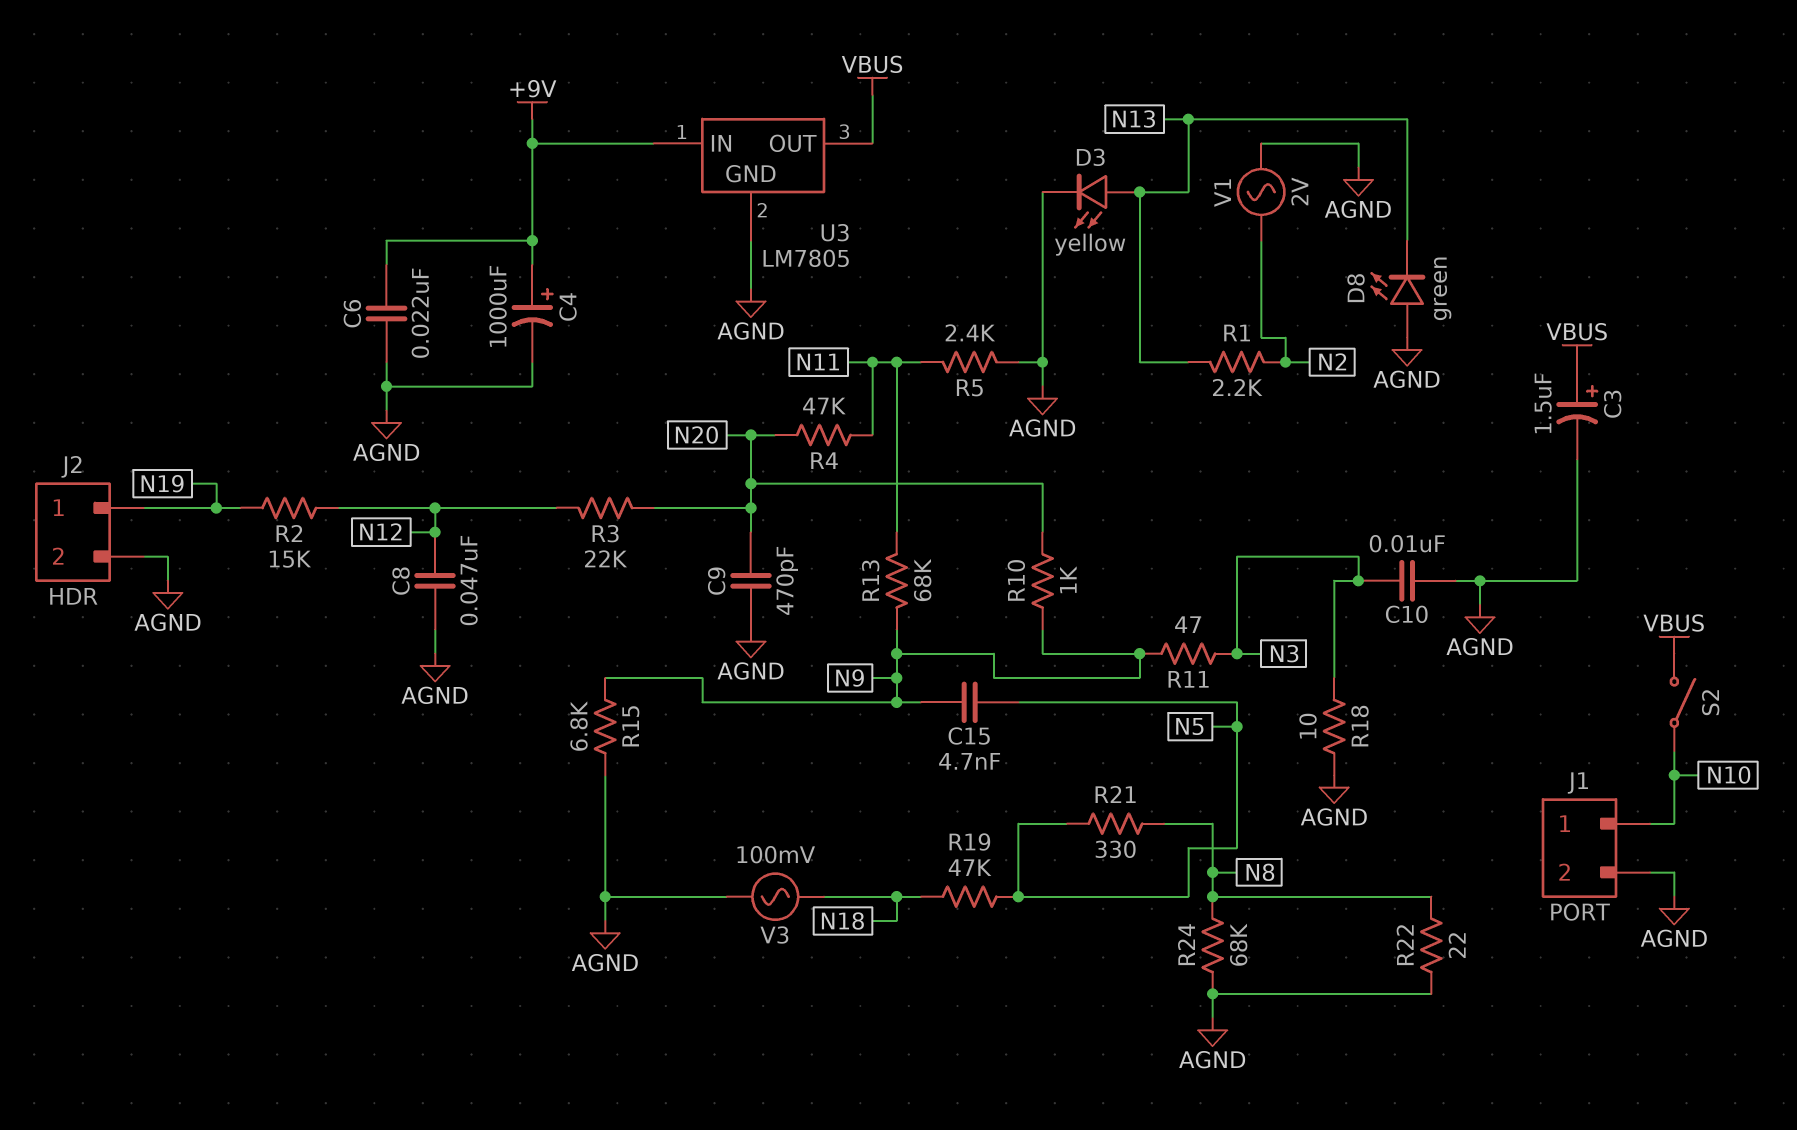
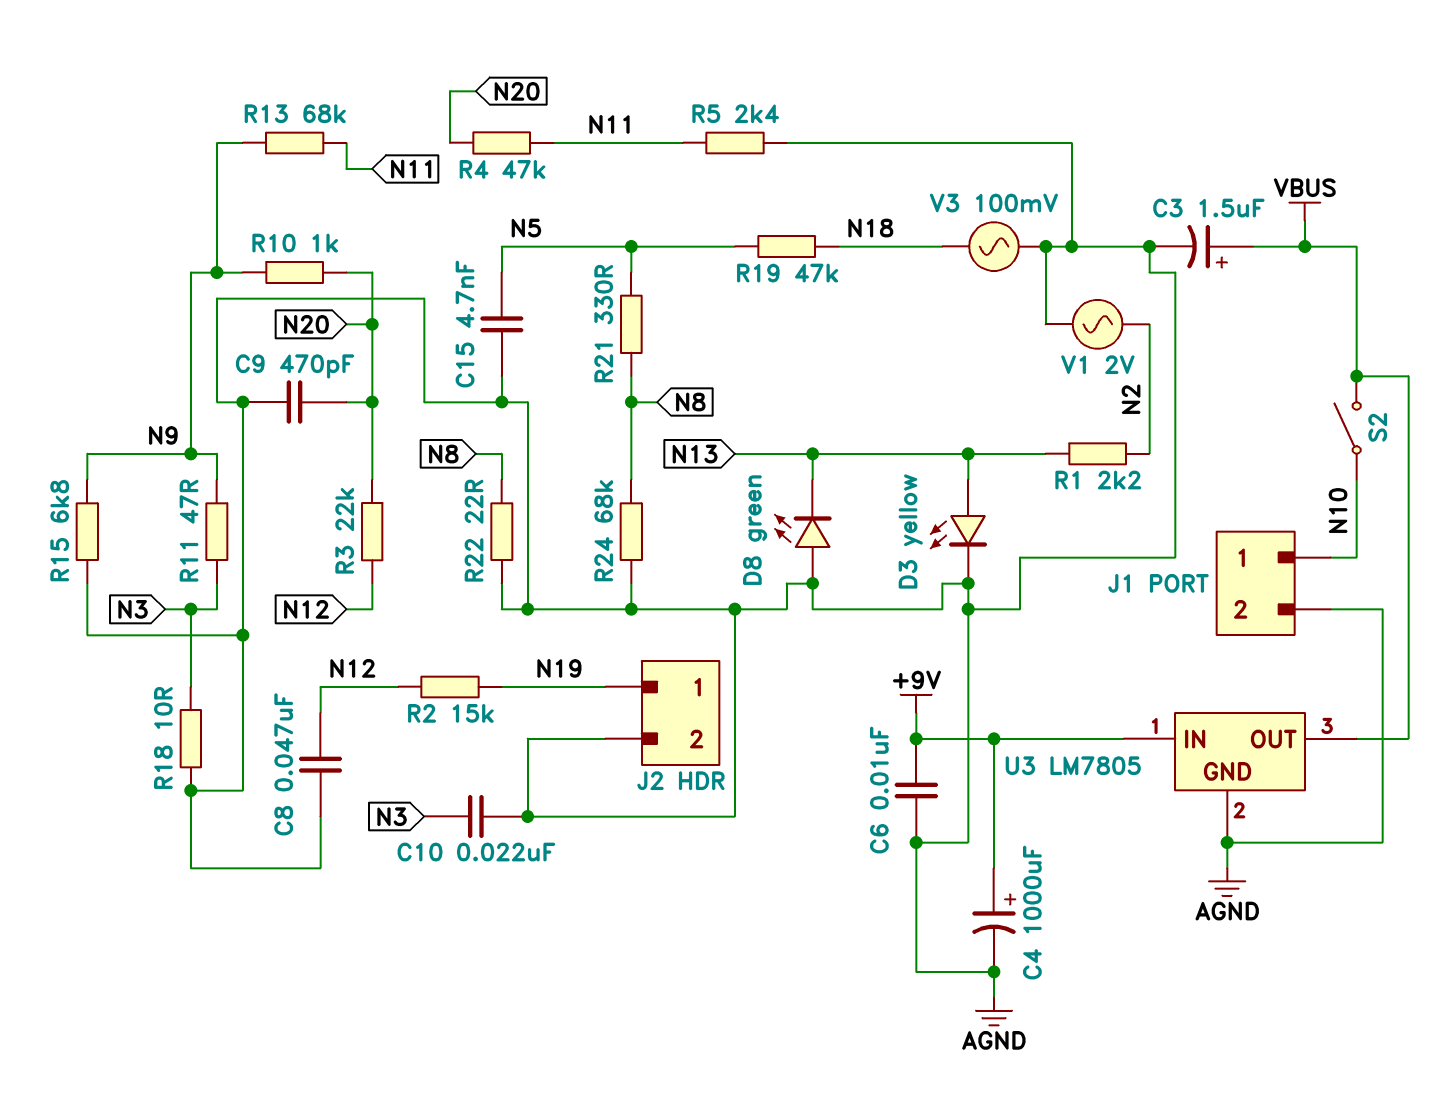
C6: 22nF (+9V, AGND) -> 10nF (+9V, AGND)
C10: 10nF (AGND, N3) -> 22nF (AGND, N3)
C15: 4.7nF (N5, N9) -> 4.7nF (AGND, N5)

